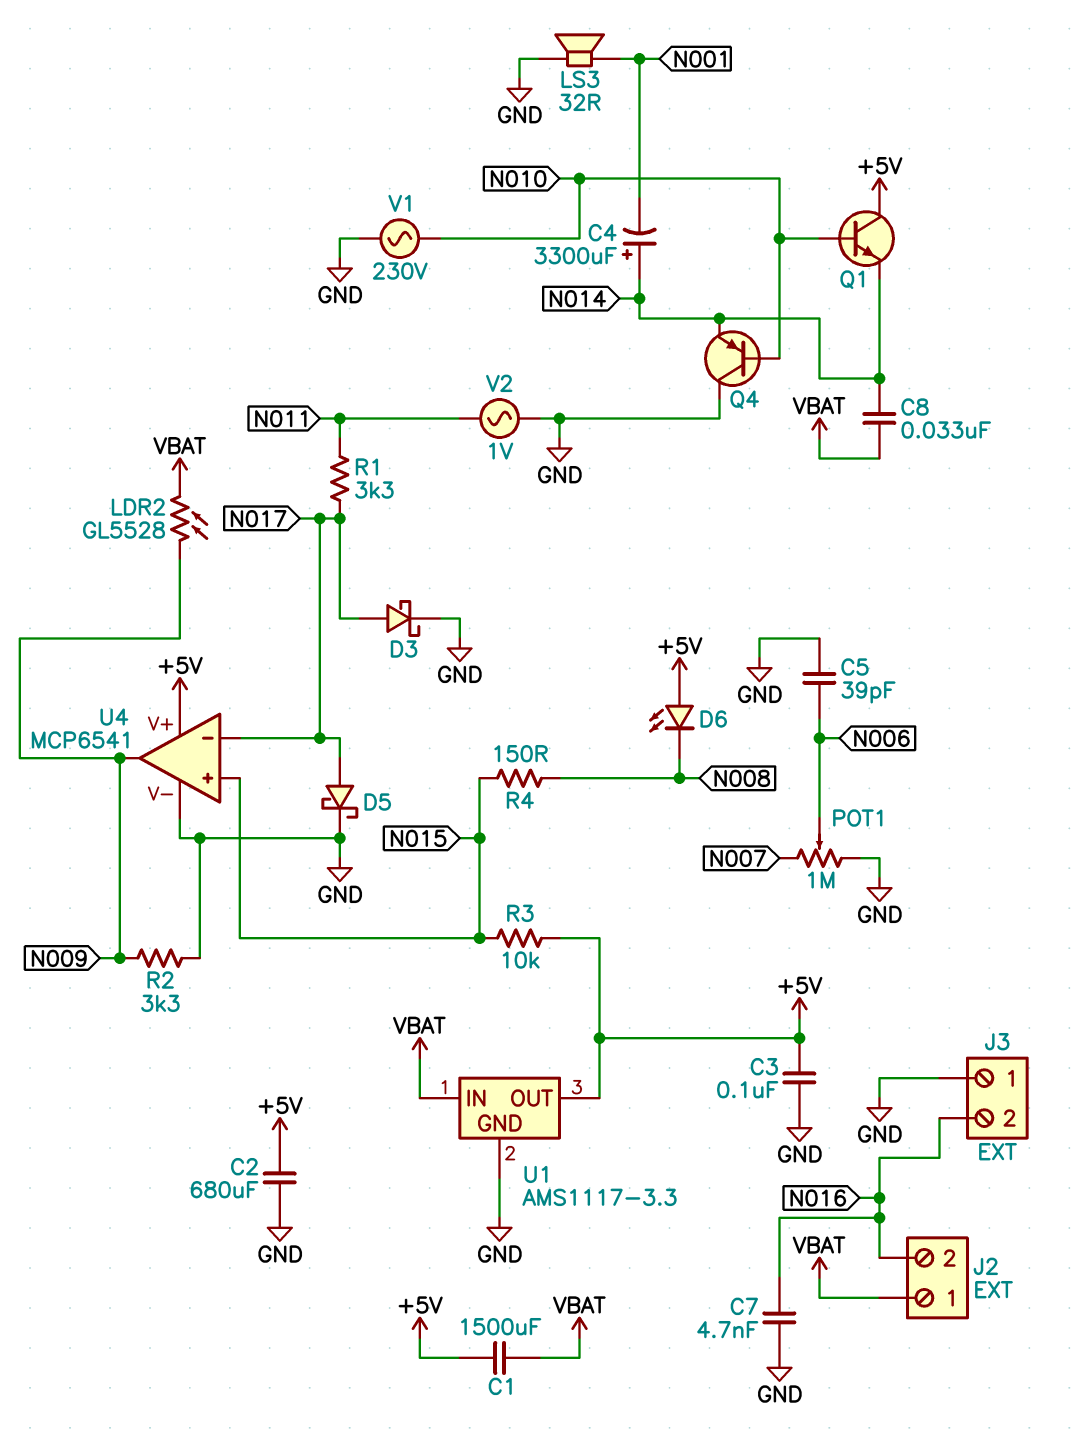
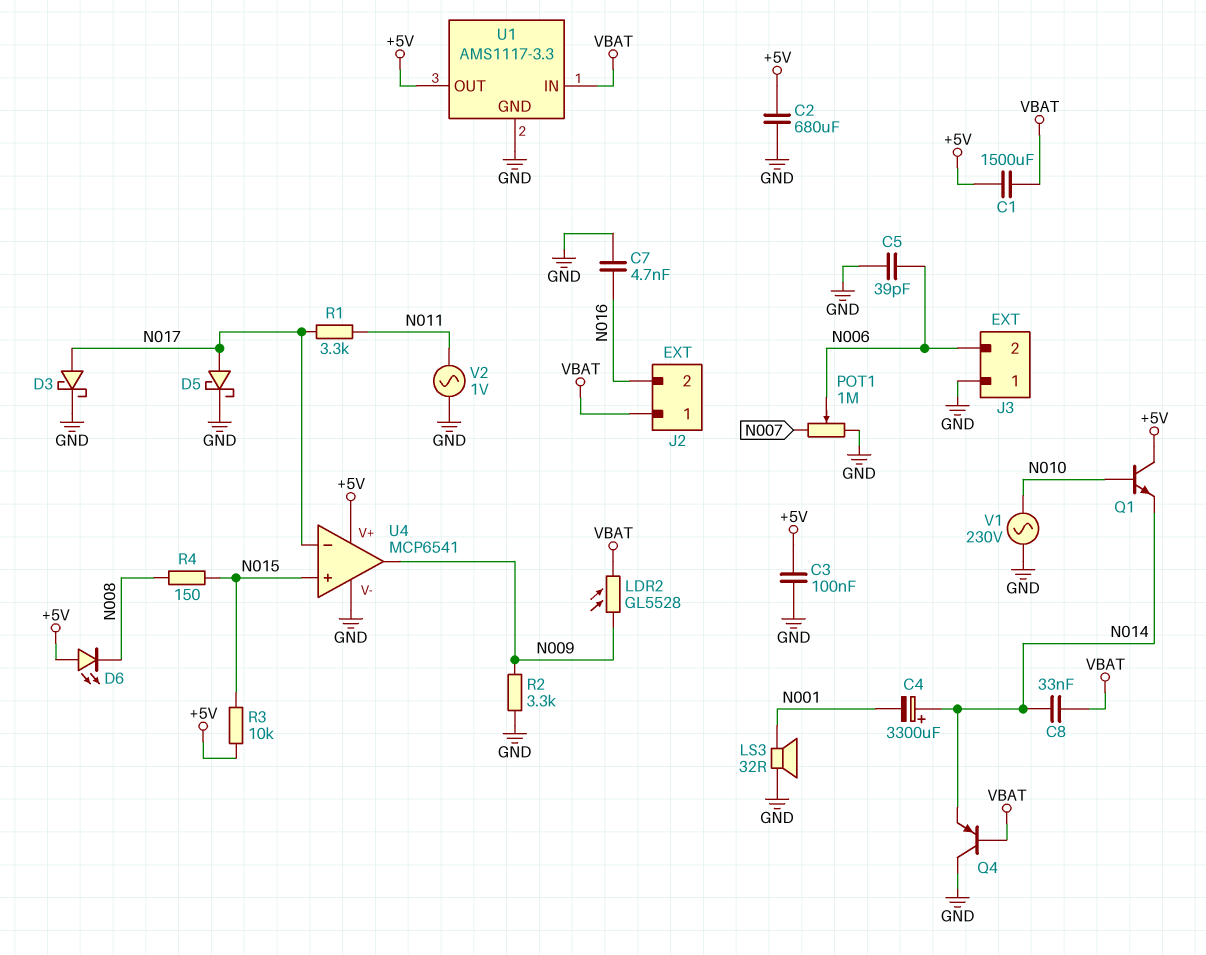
J3 pin 2: N016 -> N006
Q4: PNP (B N010, C GND, E N014) -> PNP (B VBAT, C GND, E N014)

